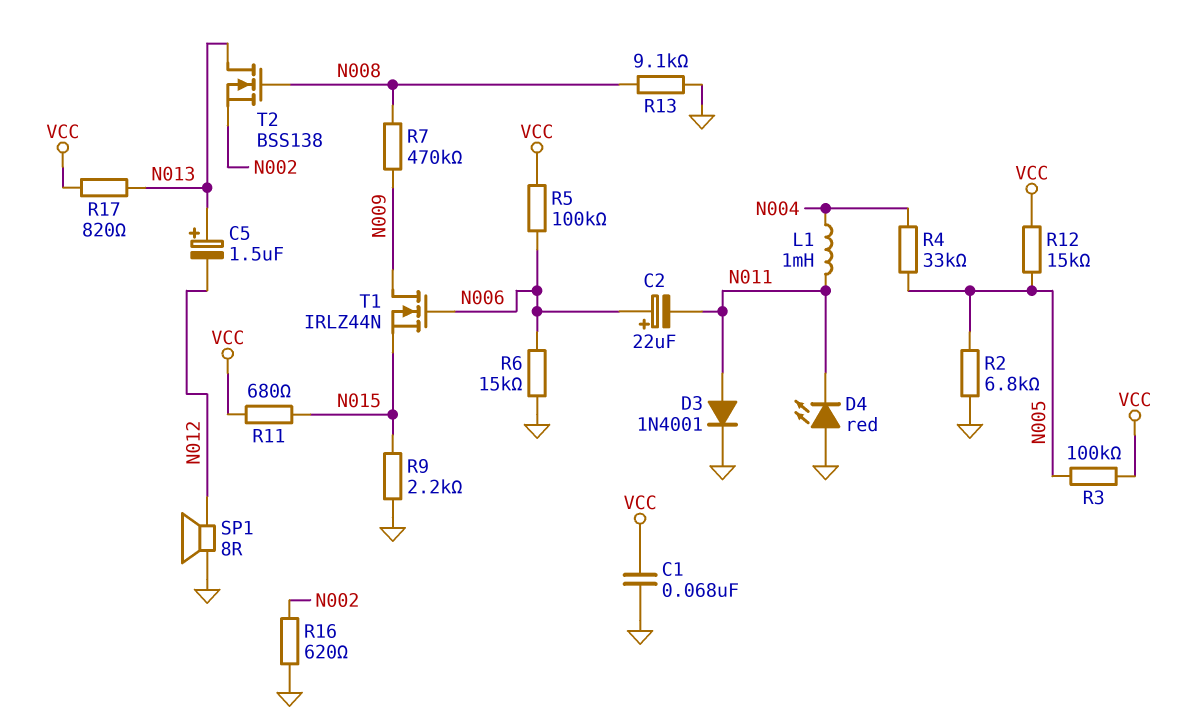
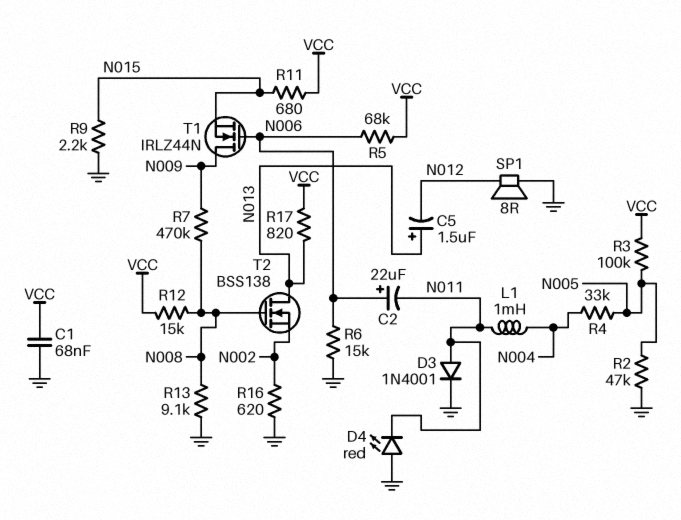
R2: 6.8k (GND, N005) -> 47k (GND, N005)
R5: 100k (N006, VCC) -> 68k (N006, VCC)
R12: 15k (N005, VCC) -> 15k (N008, VCC)

